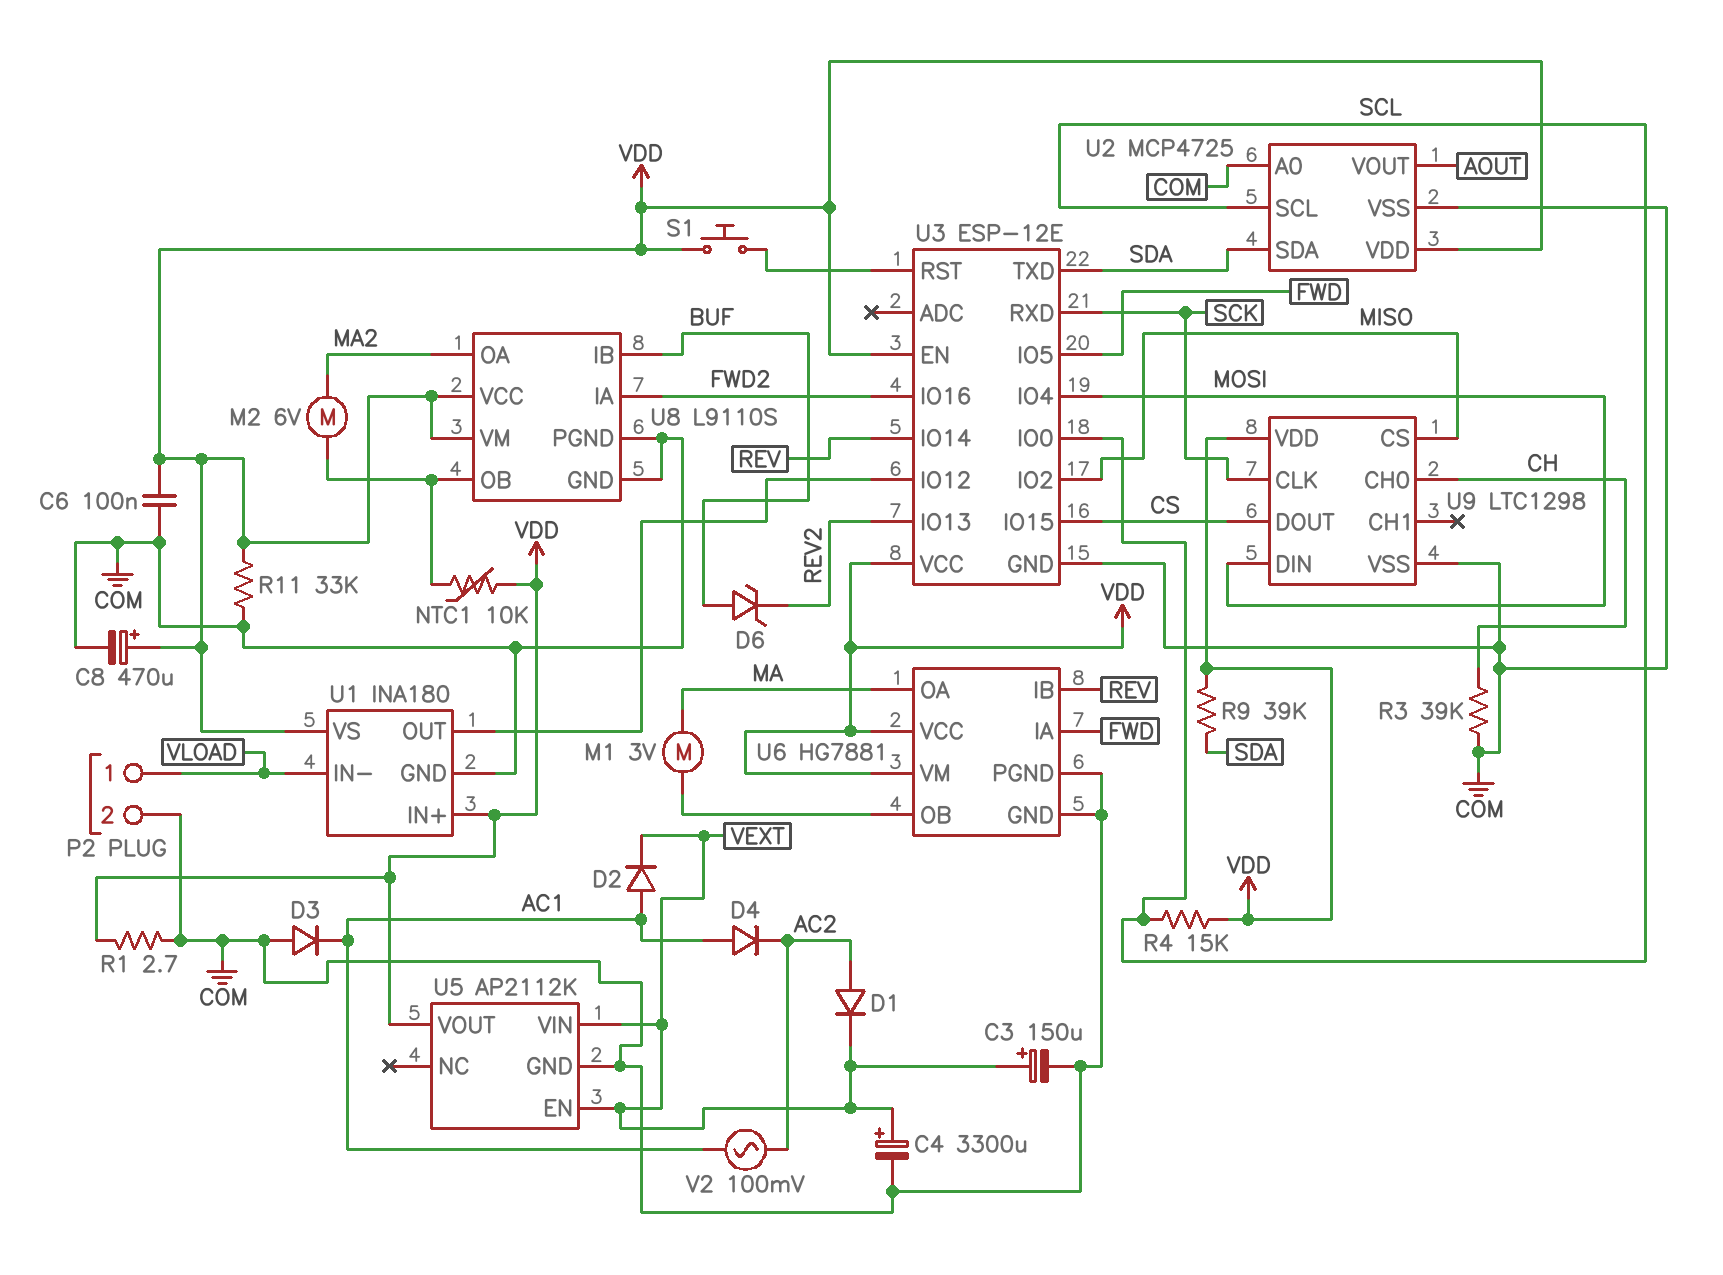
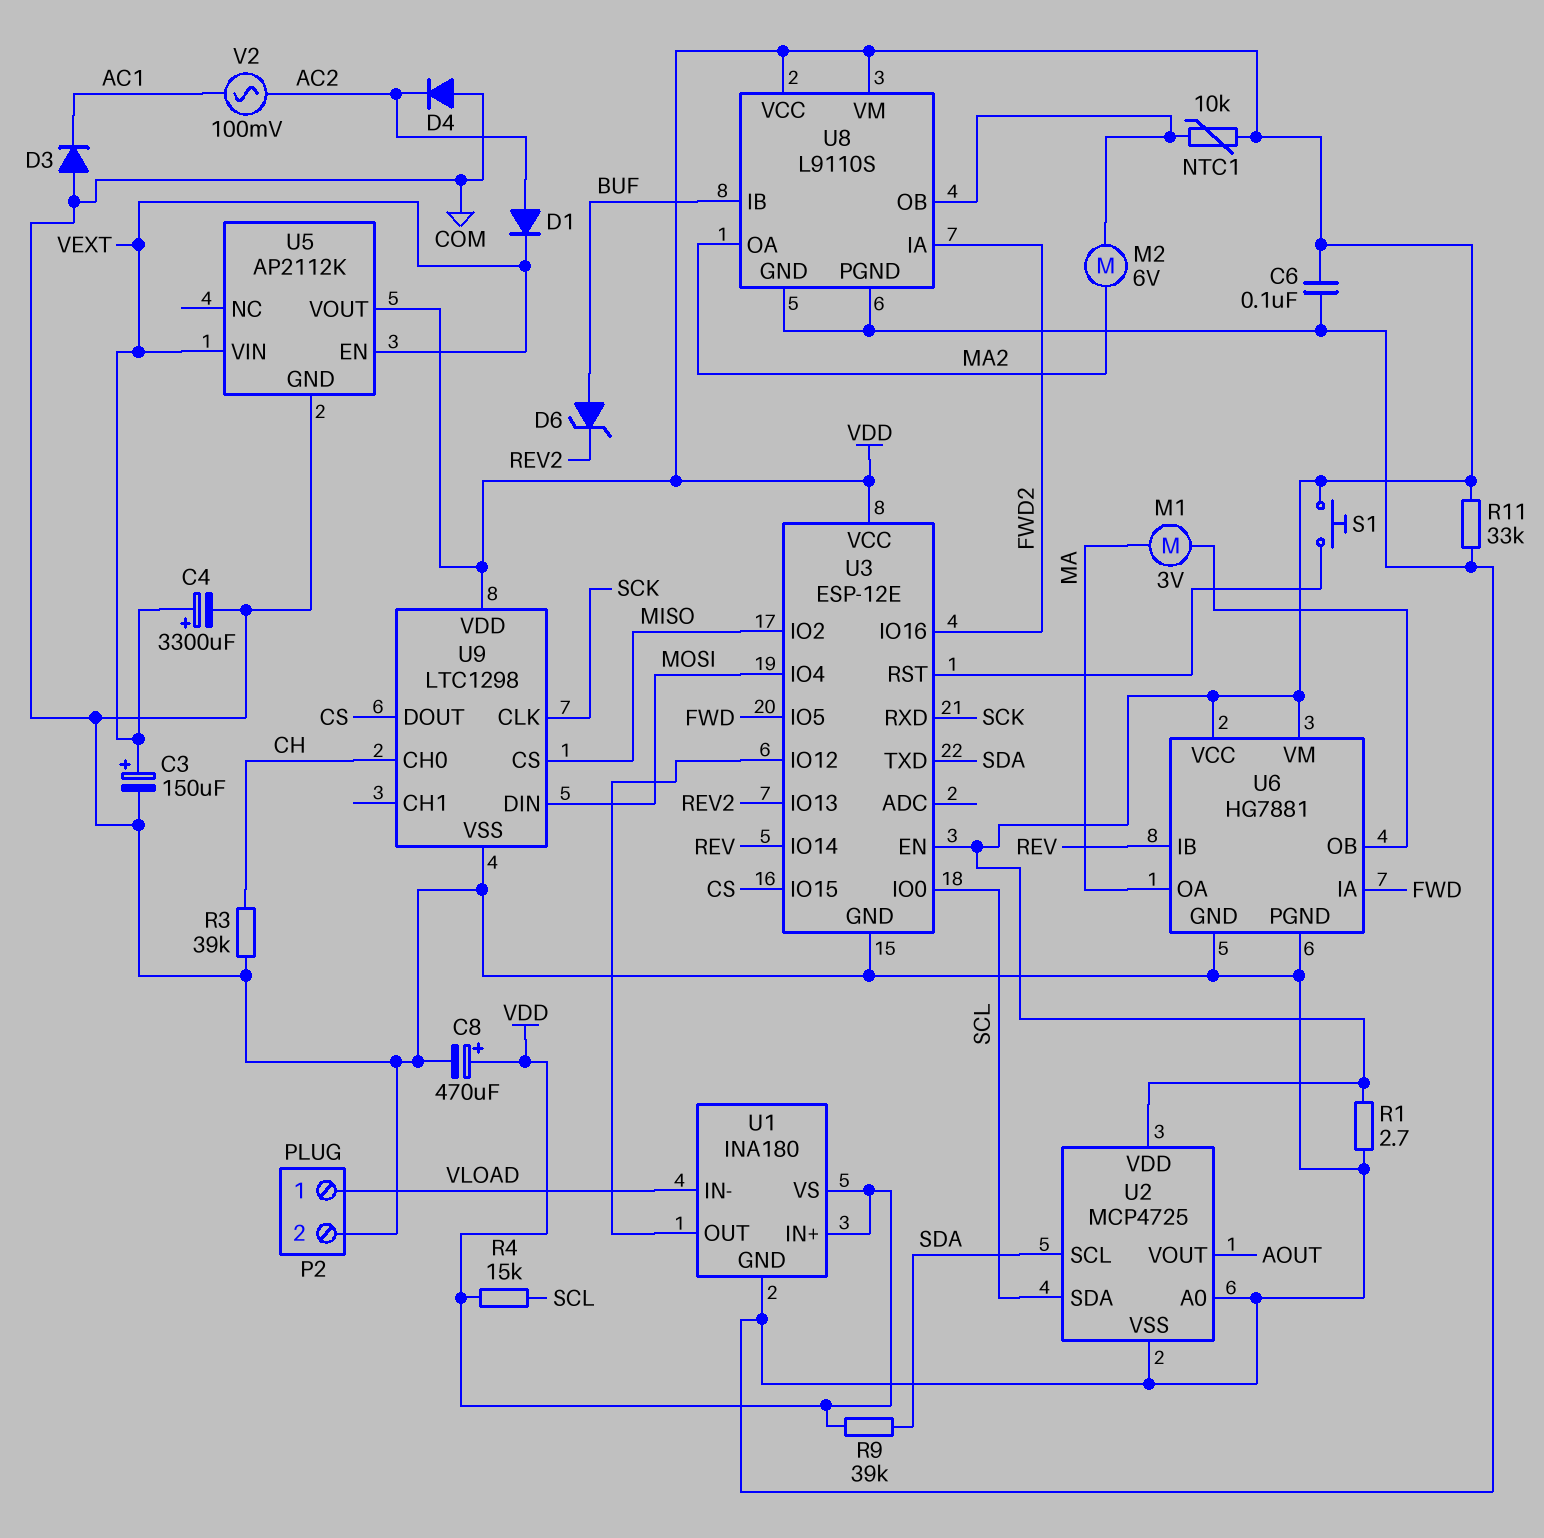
D2: diode (A AC1, K VEXT) -> none
D4: diode (A AC1, K AC2) -> diode (A COM, K AC2)
U2 pin SCL: SCL -> SDA
U2 pin SDA: SDA -> SCL

